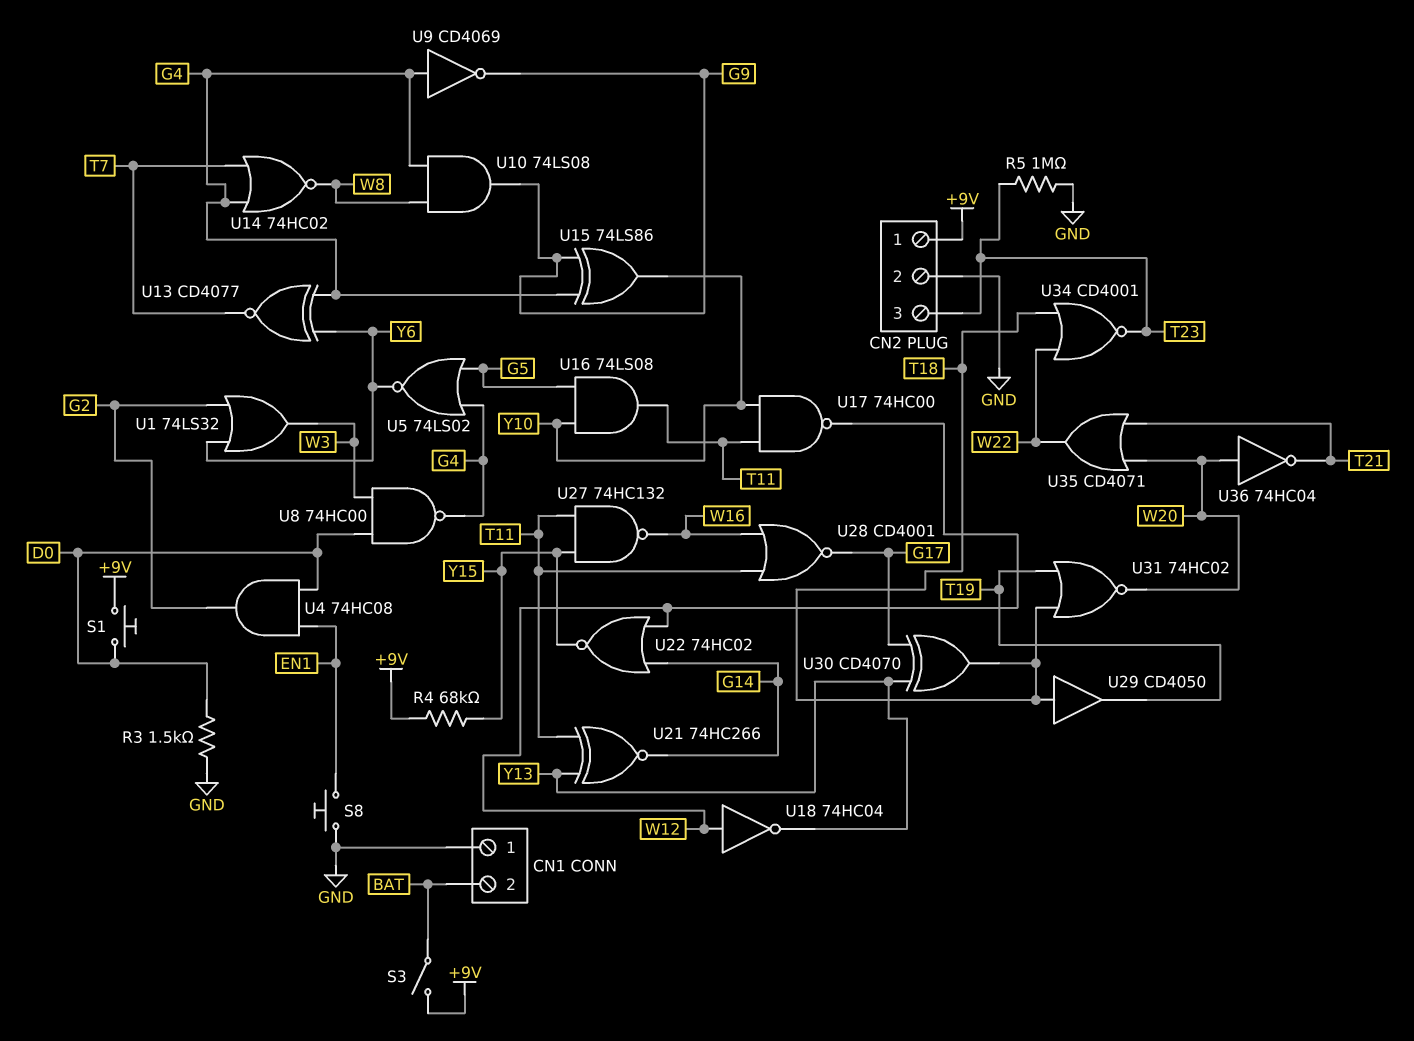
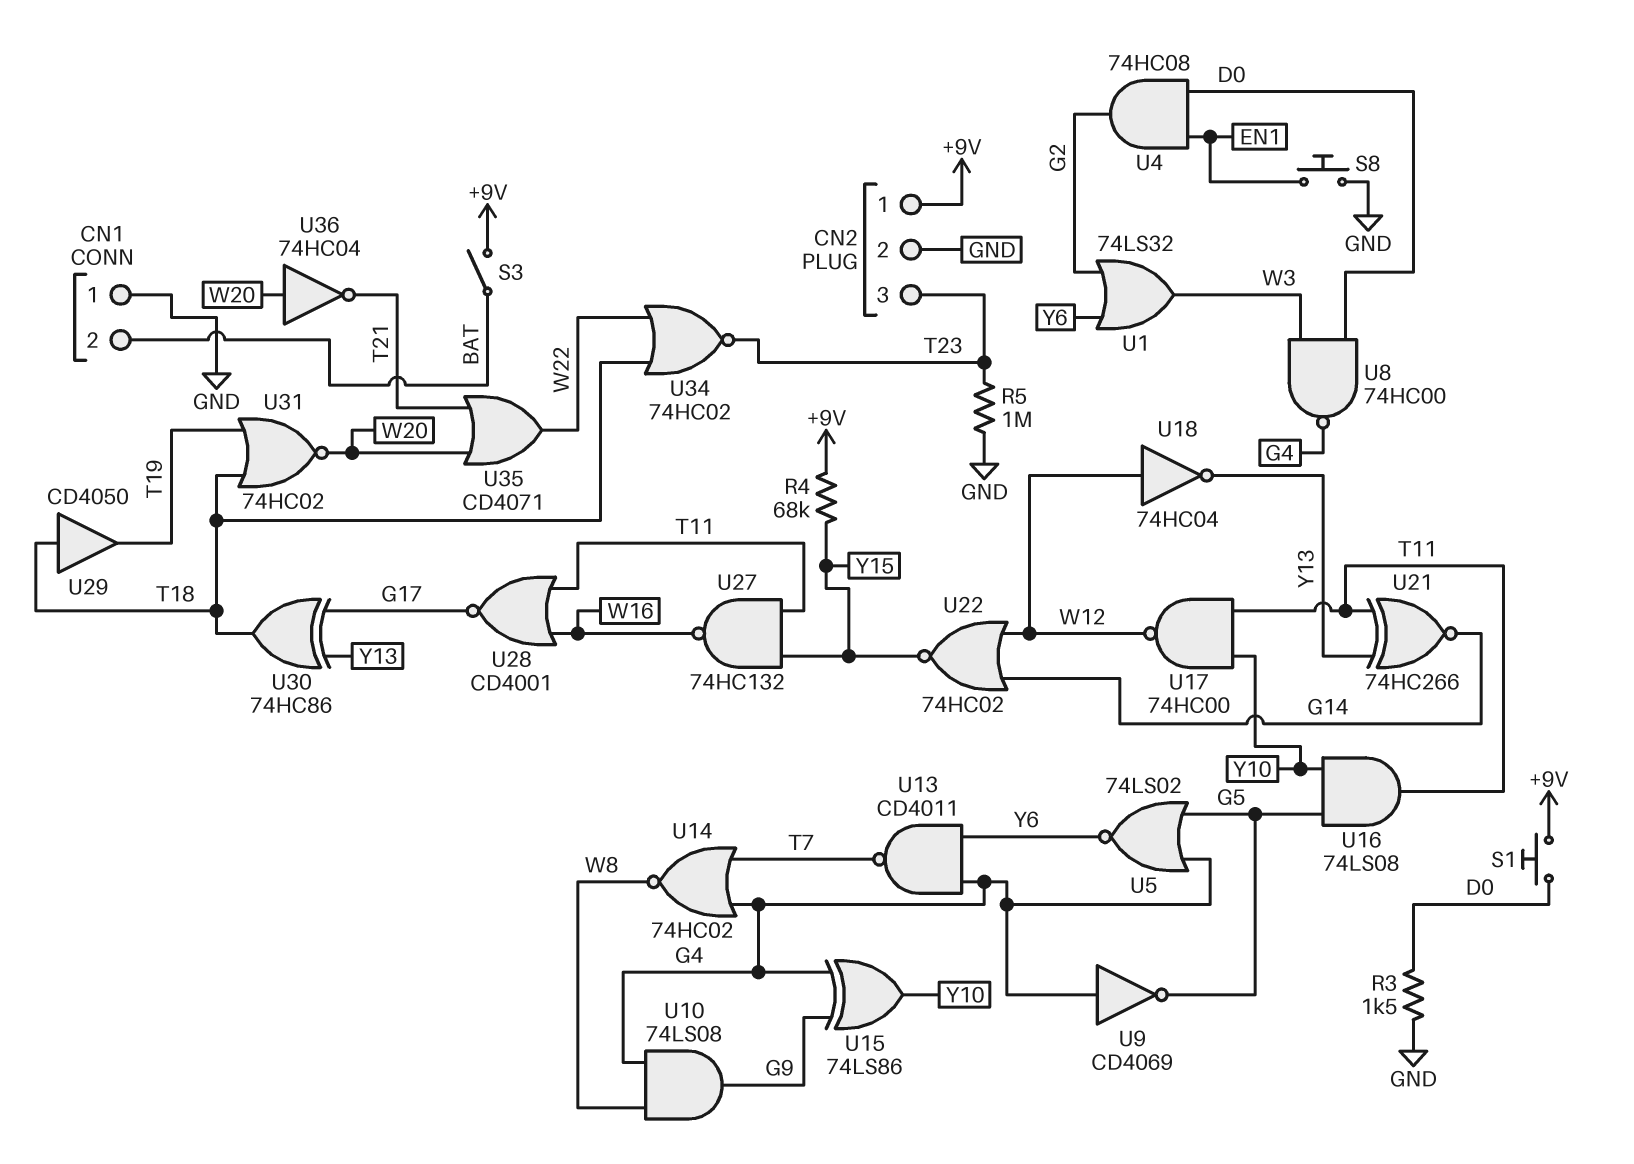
U9: NOT CD4069 (in G4, out G9) -> NOT CD4069 (in G4, out G5)
U13: XNOR CD4077 (in G4, in Y6, out T7) -> NAND CD4011 (in G4, in Y6, out T7)
U30: XOR CD4070 (in G17, in Y13, out T18) -> XOR 74HC86 (in G17, in Y13, out T18)
U34: NOR CD4001 (in T18, in W22, out T23) -> NOR 74HC02 (in T18, in W22, out T23)

